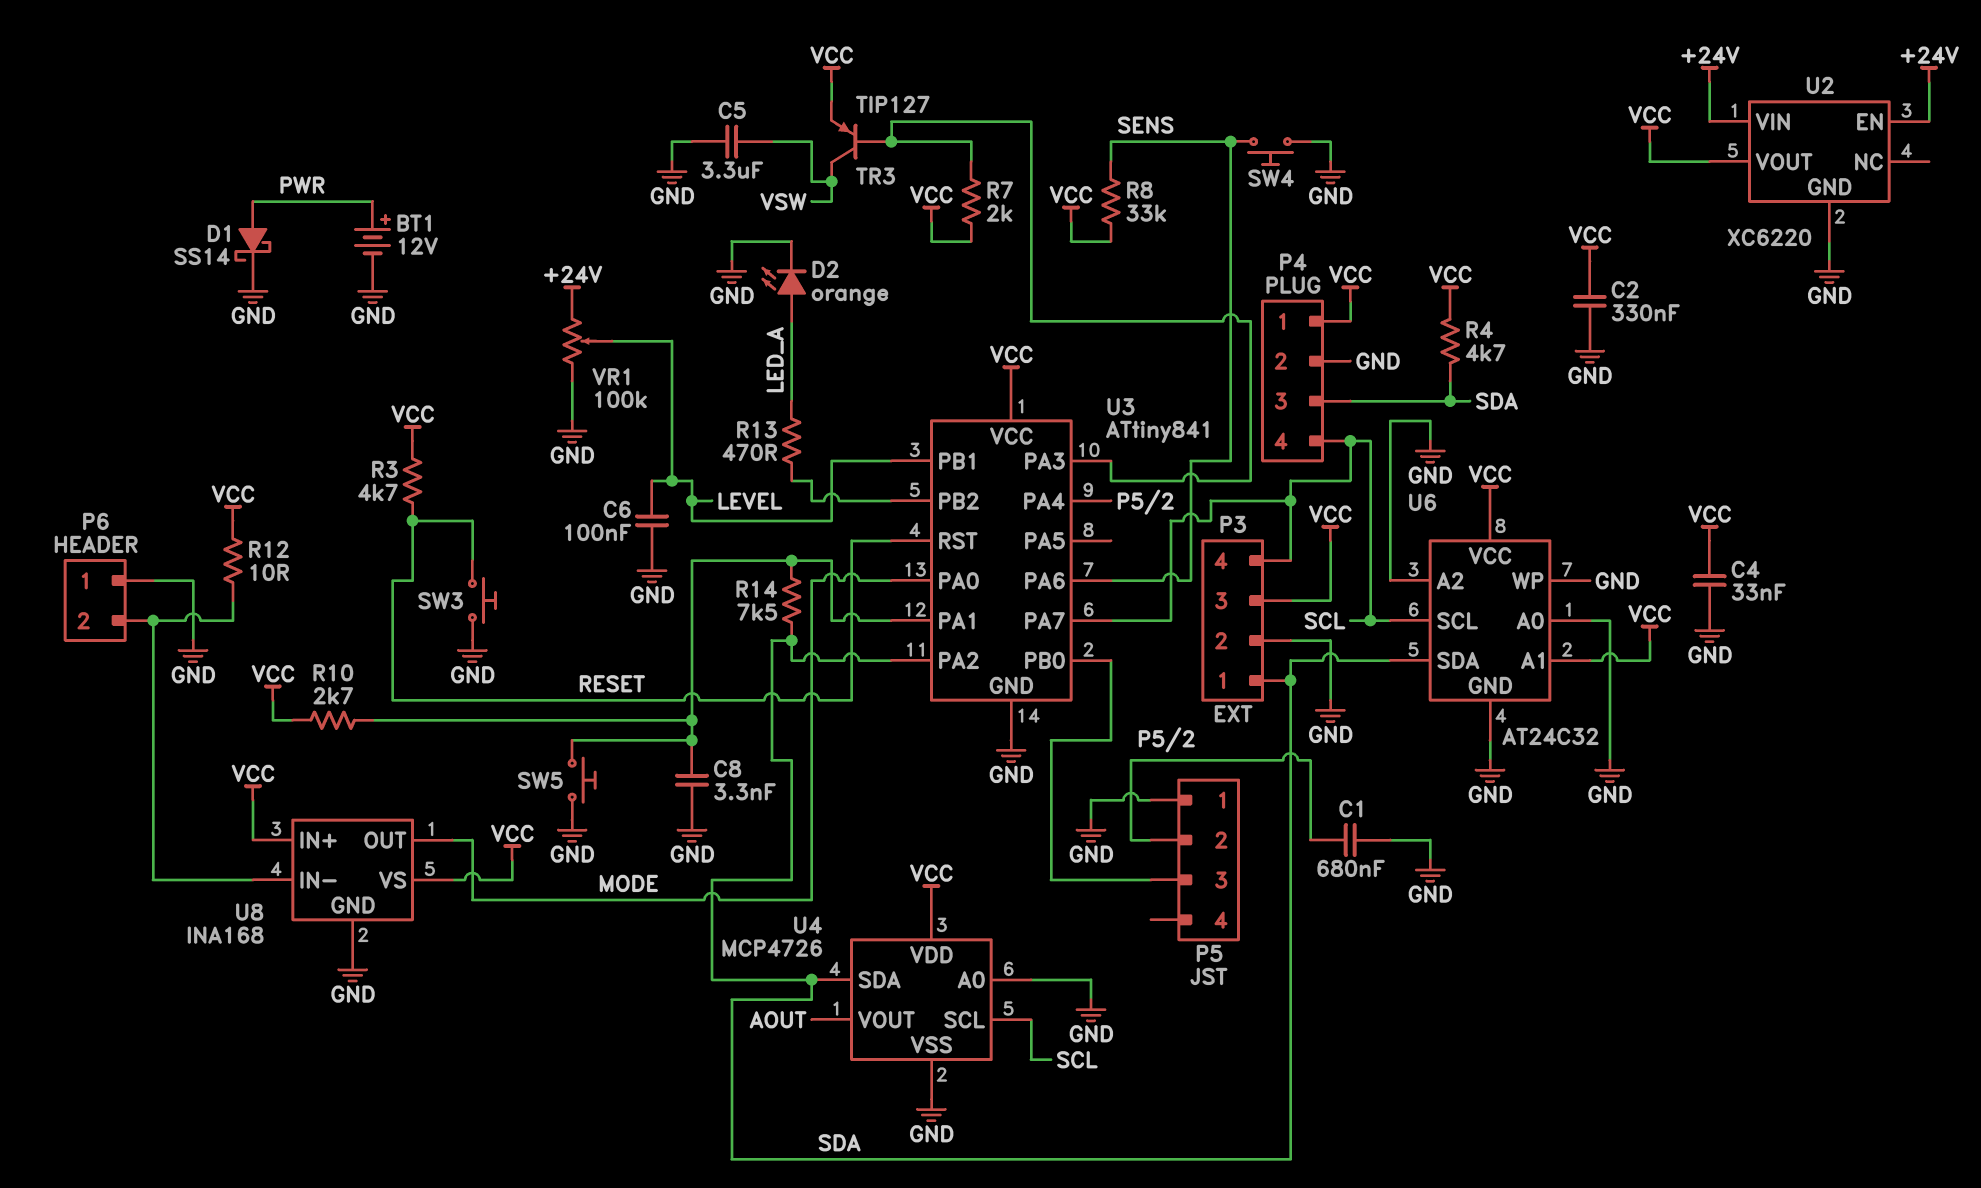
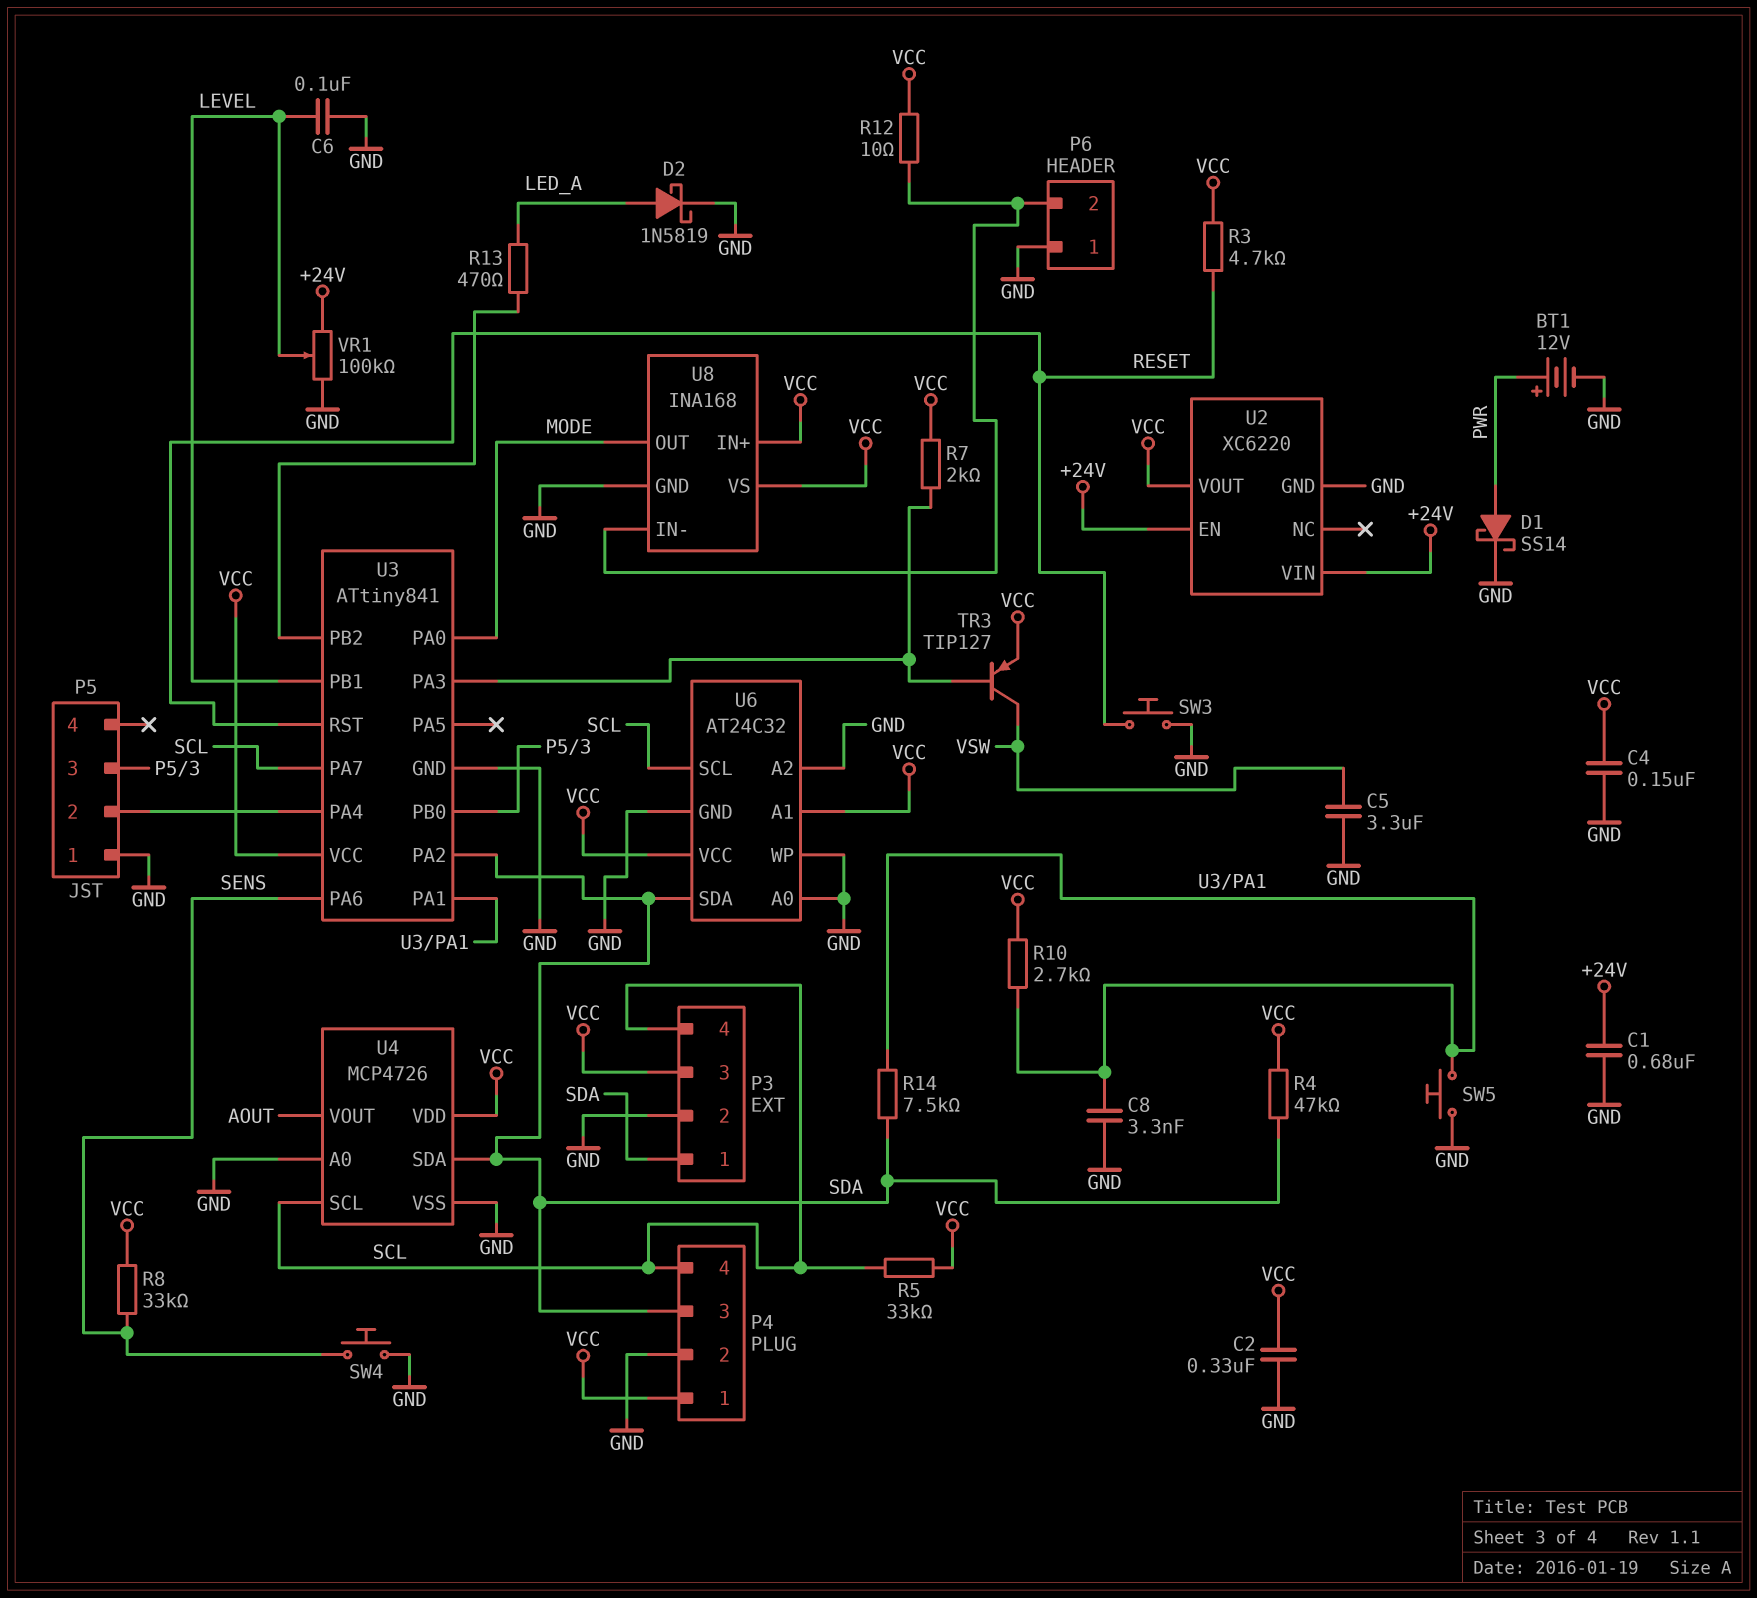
C1: 680nF (GND, P5/2) -> 680nF (+24V, GND)
C4: 33nF (GND, VCC) -> 150nF (GND, VCC)
D2: LED orange (A LED_A, K GND) -> schottky 1N5819 (A LED_A, K GND)
R4: 4.7k (SDA, VCC) -> 47k (SDA, VCC)
R5: none -> 33k (SCL, VCC)

